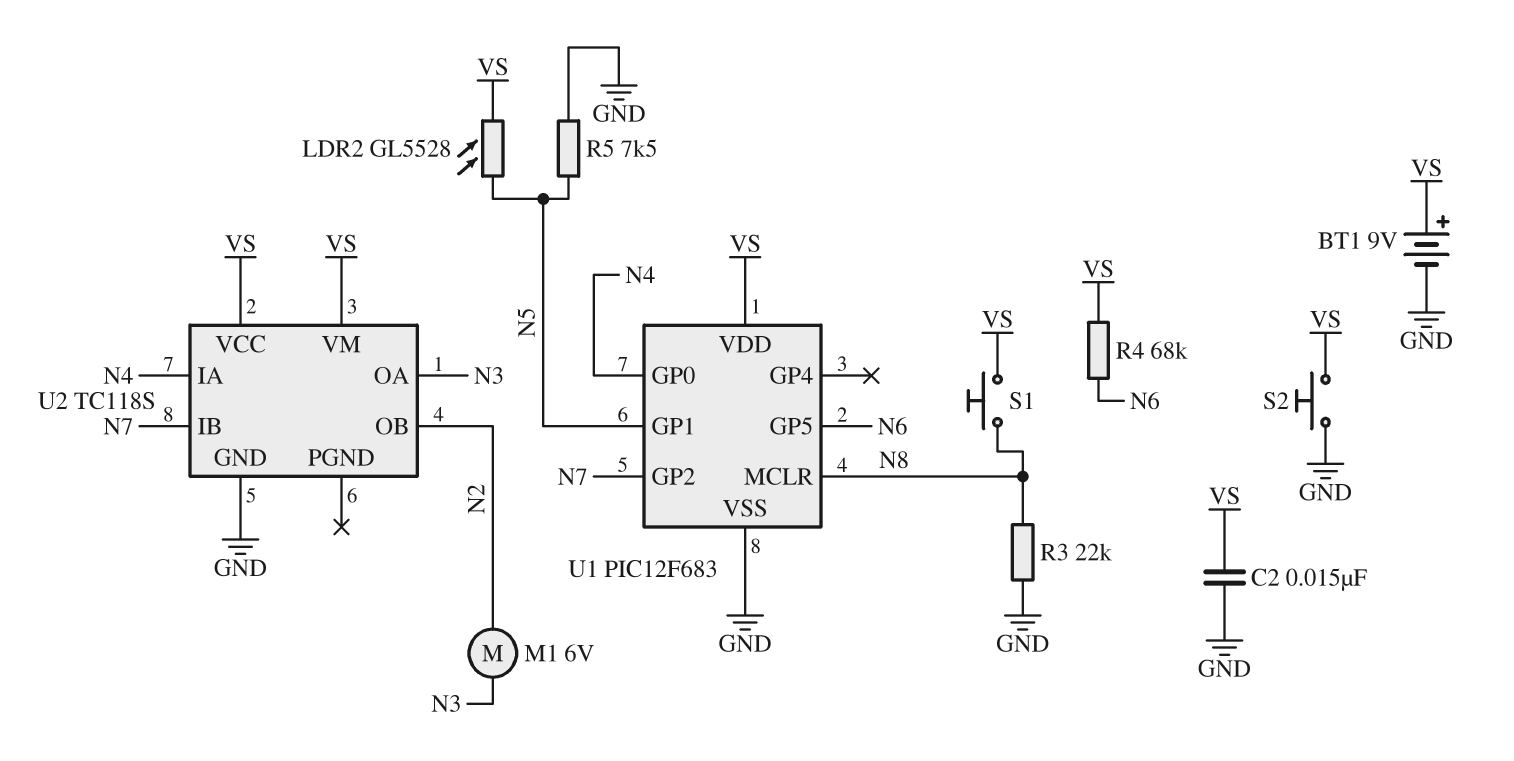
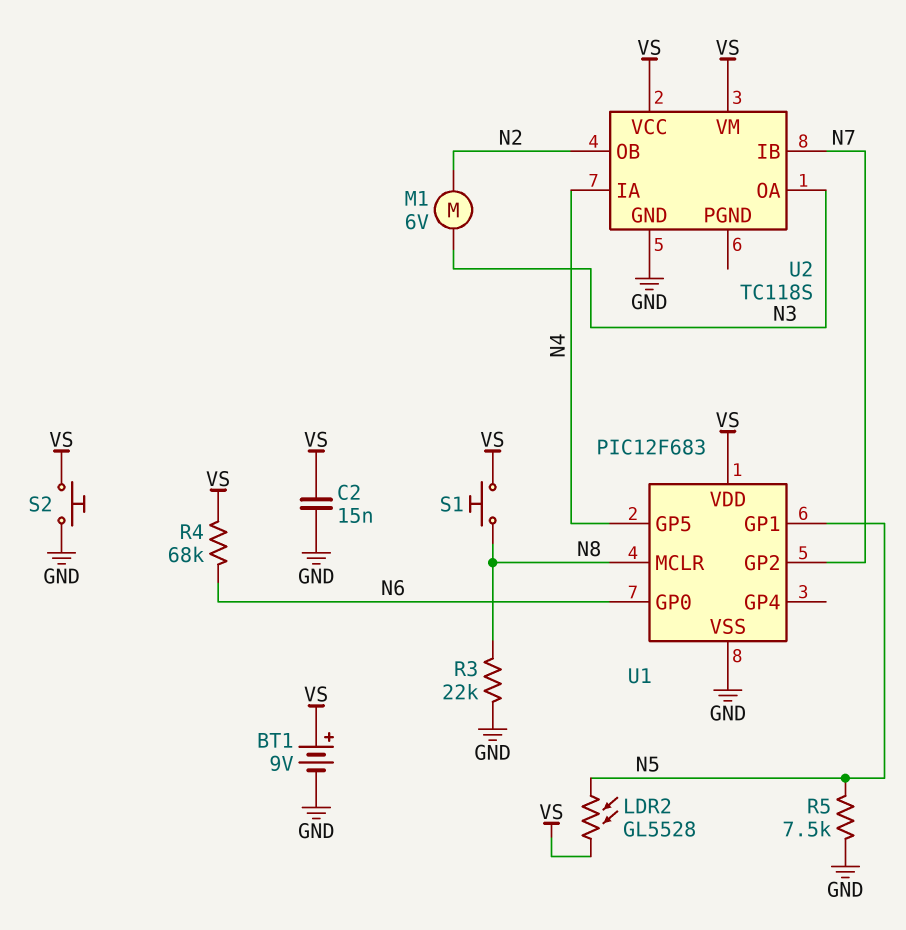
U1 pin GP0: N4 -> N6
U1 pin GP5: N6 -> N4

